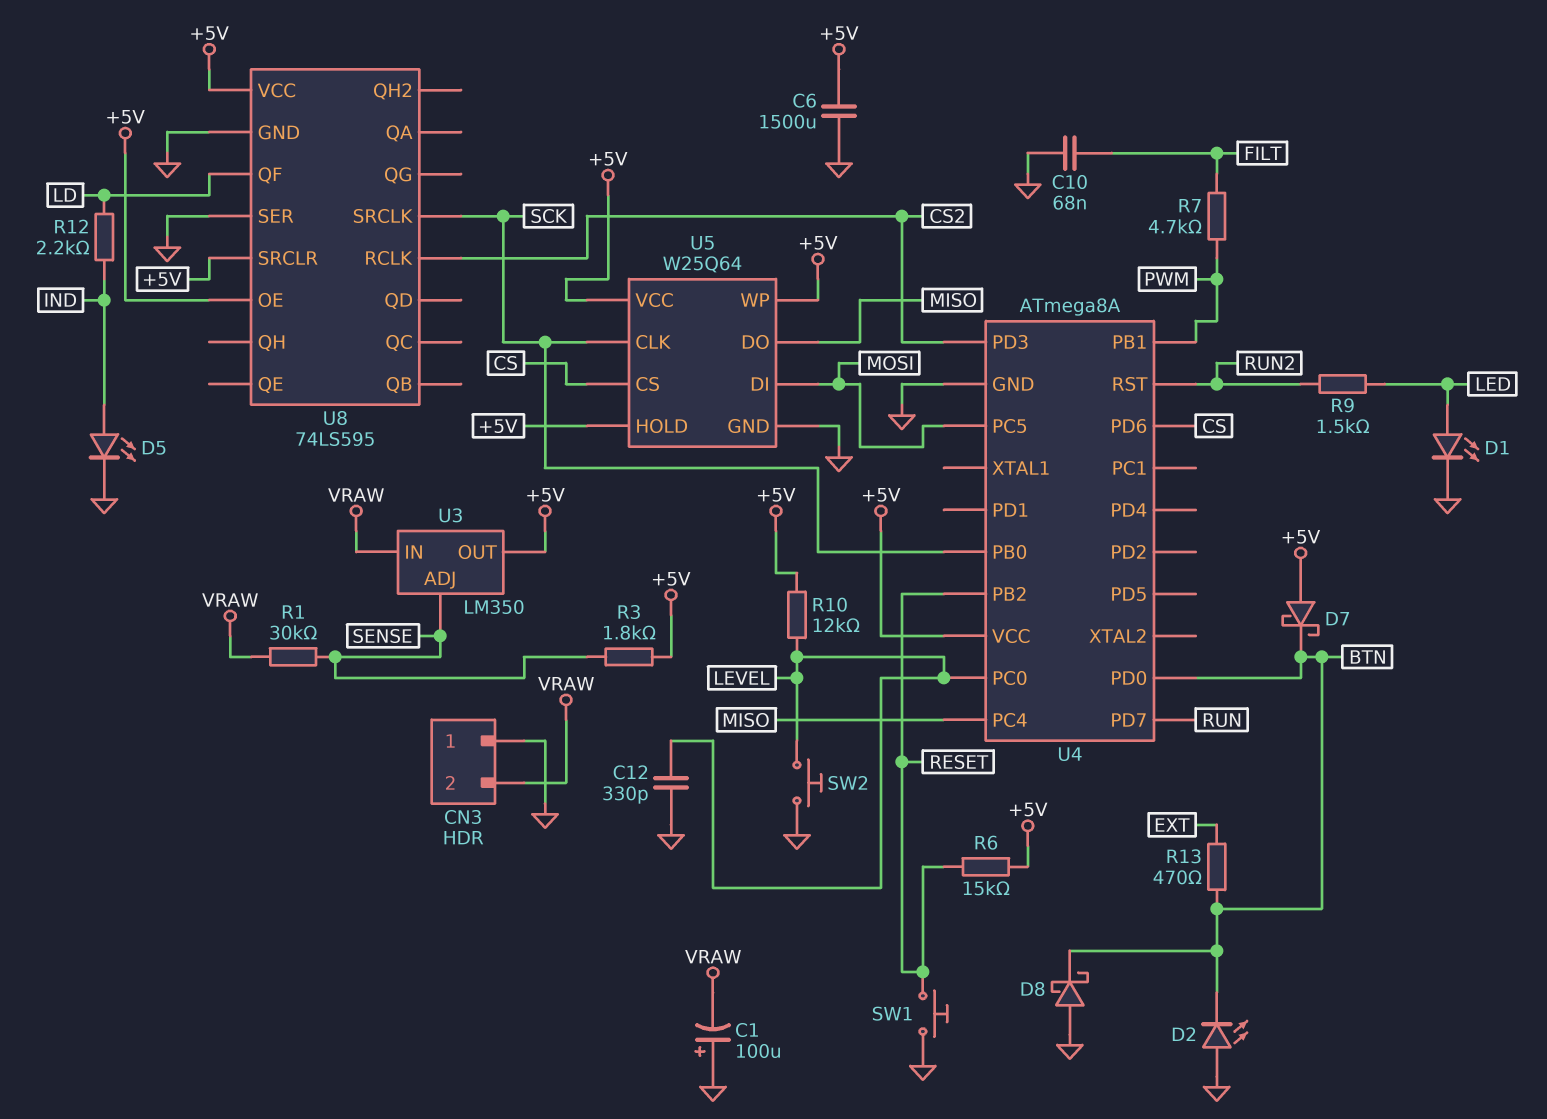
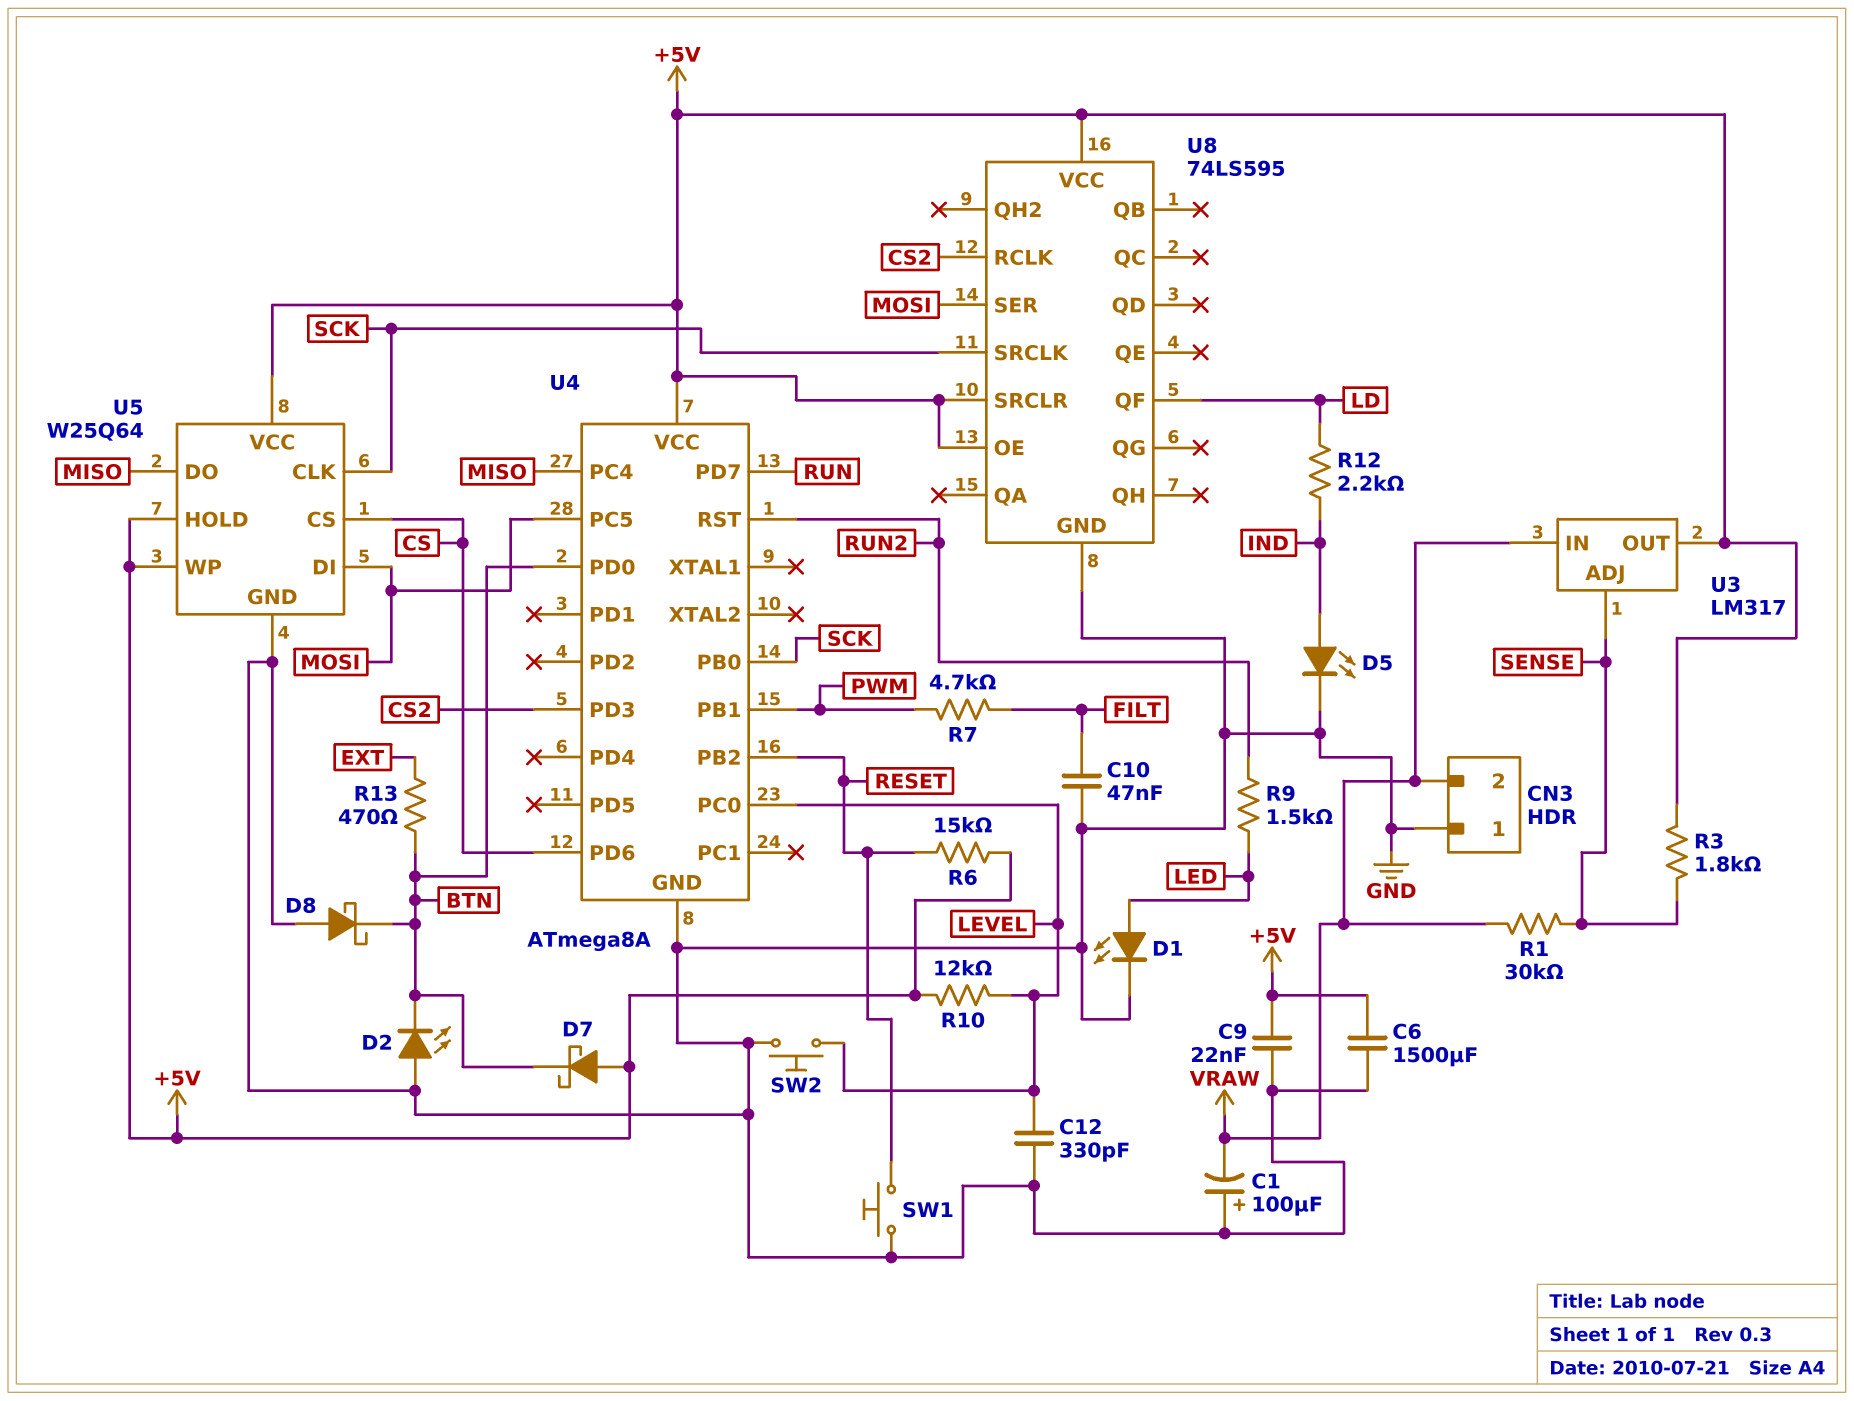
C9: none -> 22nF (+5V, GND)
C10: 68nF (FILT, GND) -> 47nF (FILT, GND)
U3: LM350 -> LM317
U8 pin SER: GND -> MOSI

